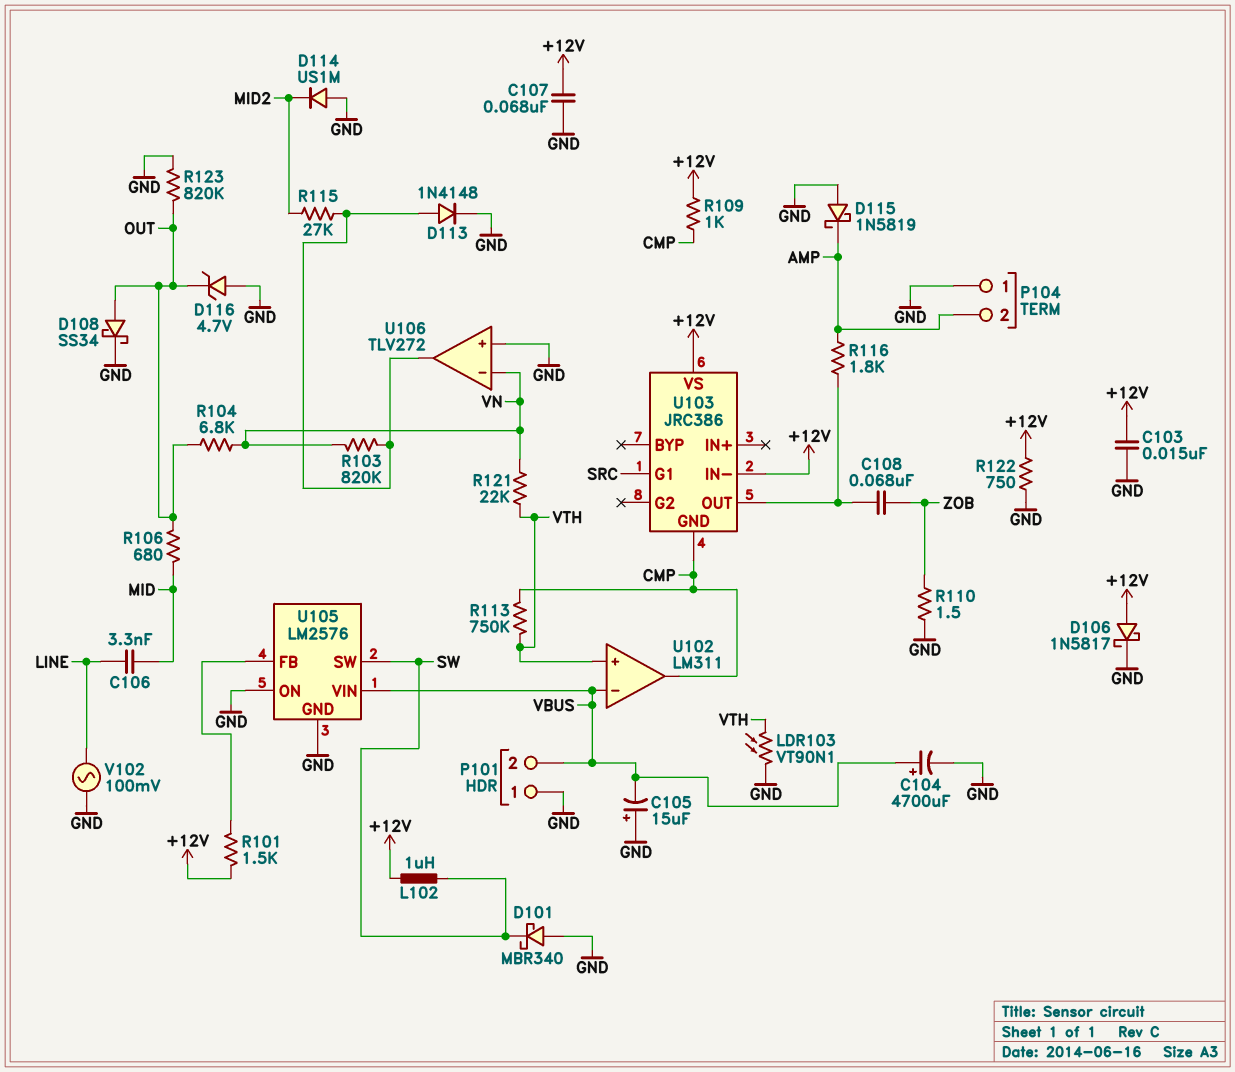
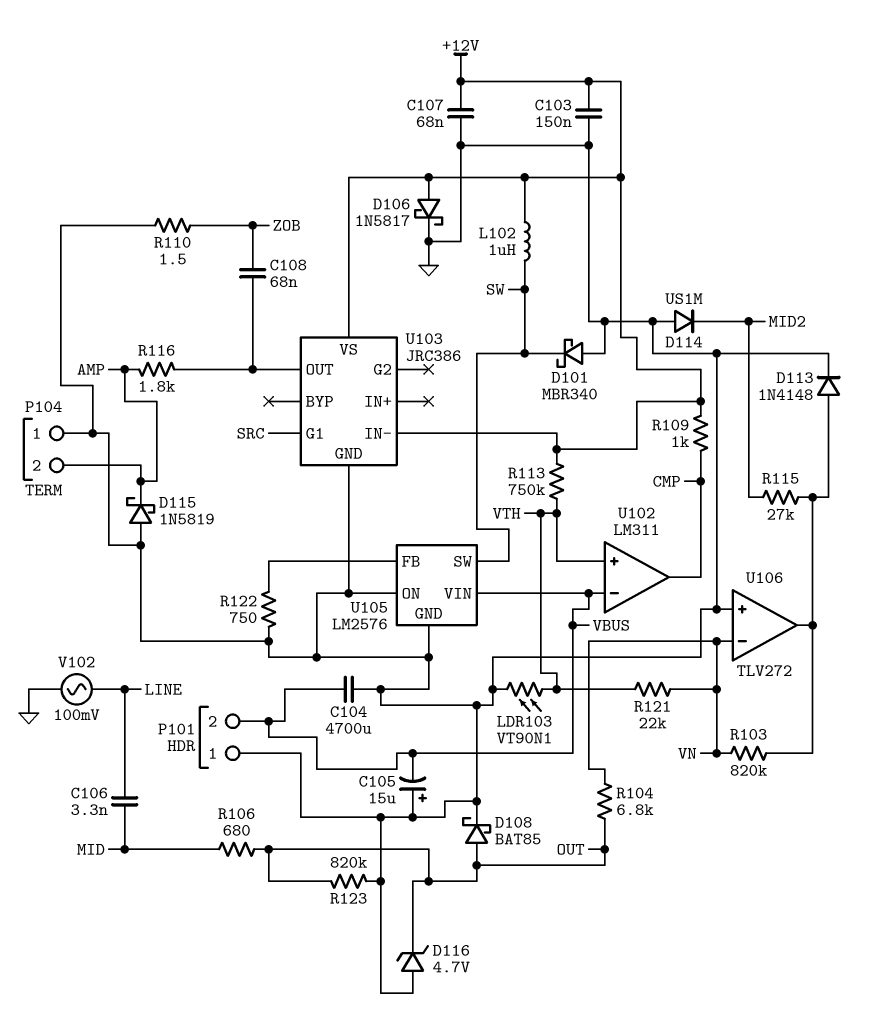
C103: 15nF (+12V, GND) -> 150nF (+12V, GND)
C104: 4700uF (plus VBUS, minus GND) -> 4700uF (GND, VBUS)
D108: schottky SS34 (A OUT, K GND) -> schottky BAT85 (A OUT, K GND)
R101: 1.5k (+12V, U105/FB) -> none
R113: 750k (CMP, VTH) -> 750k (+12V, VTH)
R122: 750 (+12V, GND) -> 750 (GND, U105/FB)
U103 pin GND: CMP -> GND

